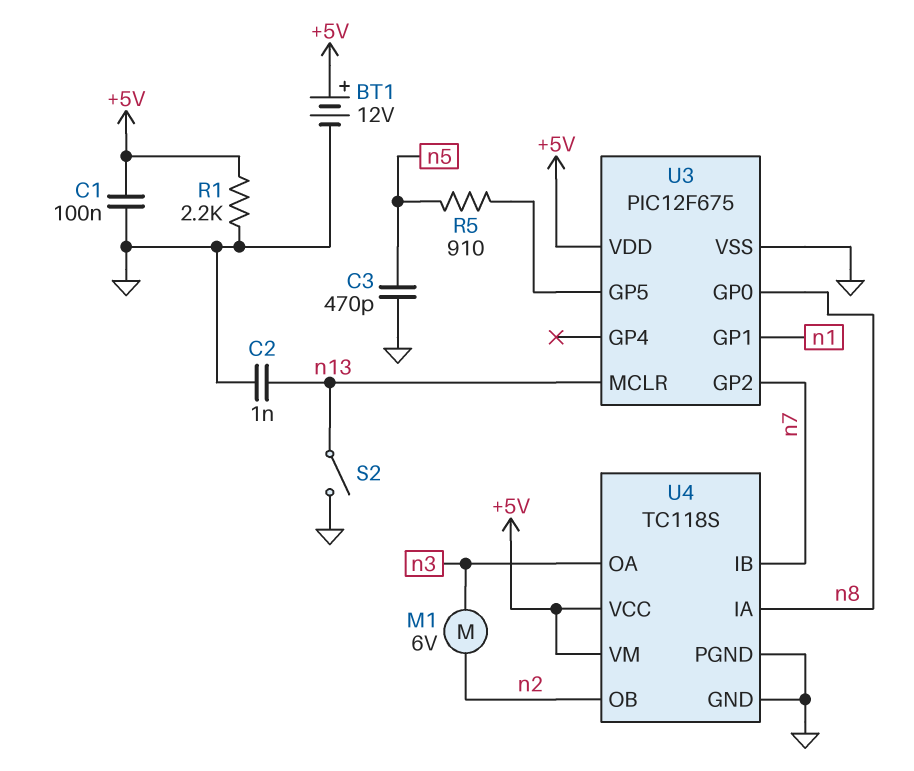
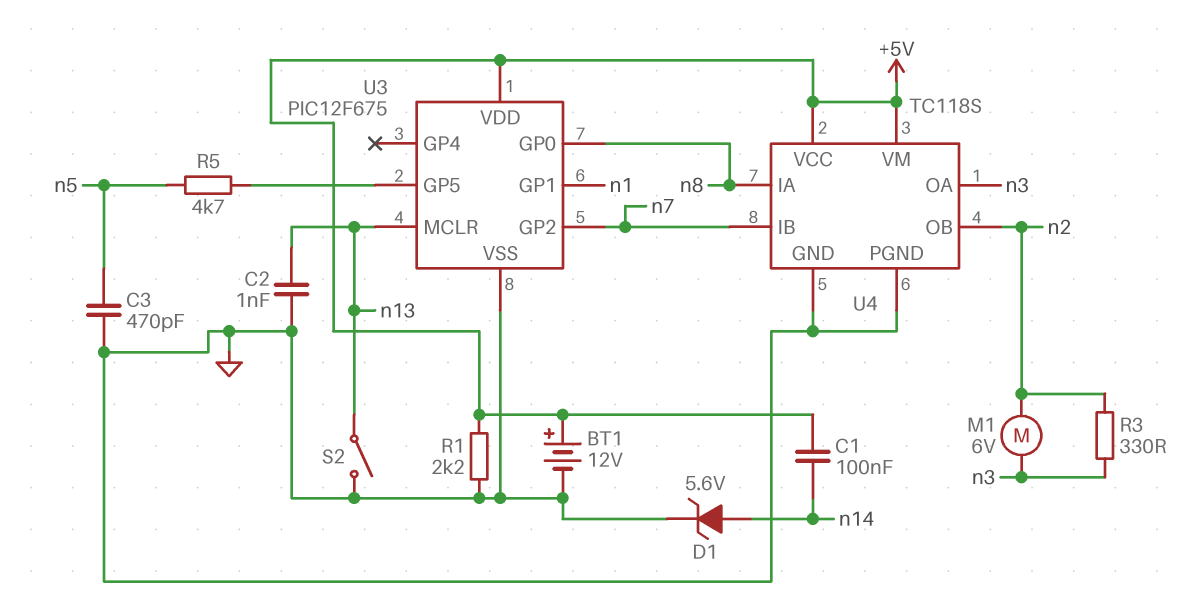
C1: 100nF (+5V, GND) -> 100nF (+5V, n14)
D1: none -> zener 5.6V (A n14, K GND)
R3: none -> 330 (n2, n3)
R5: 910 (U3/GP5, n5) -> 4.7k (U3/GP5, n5)

